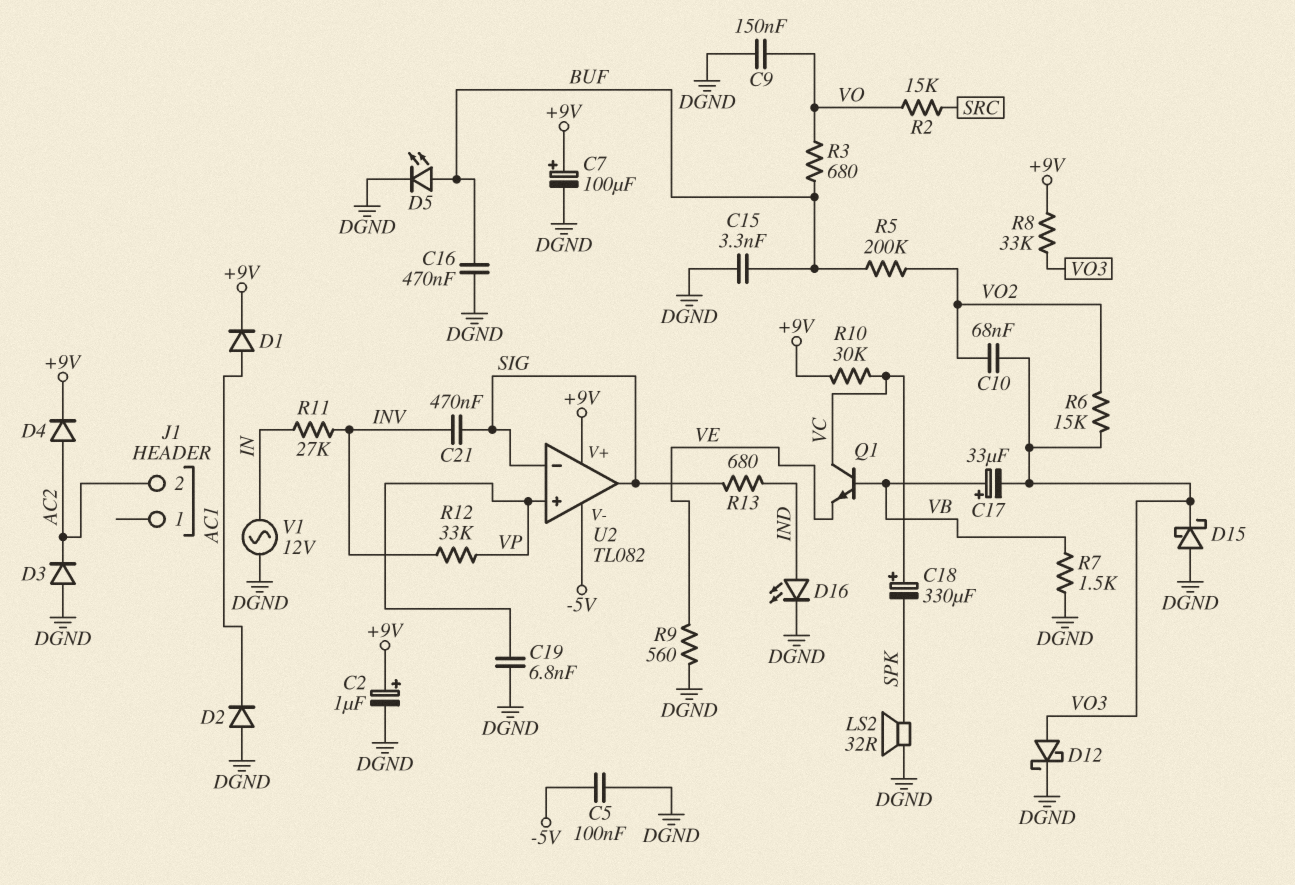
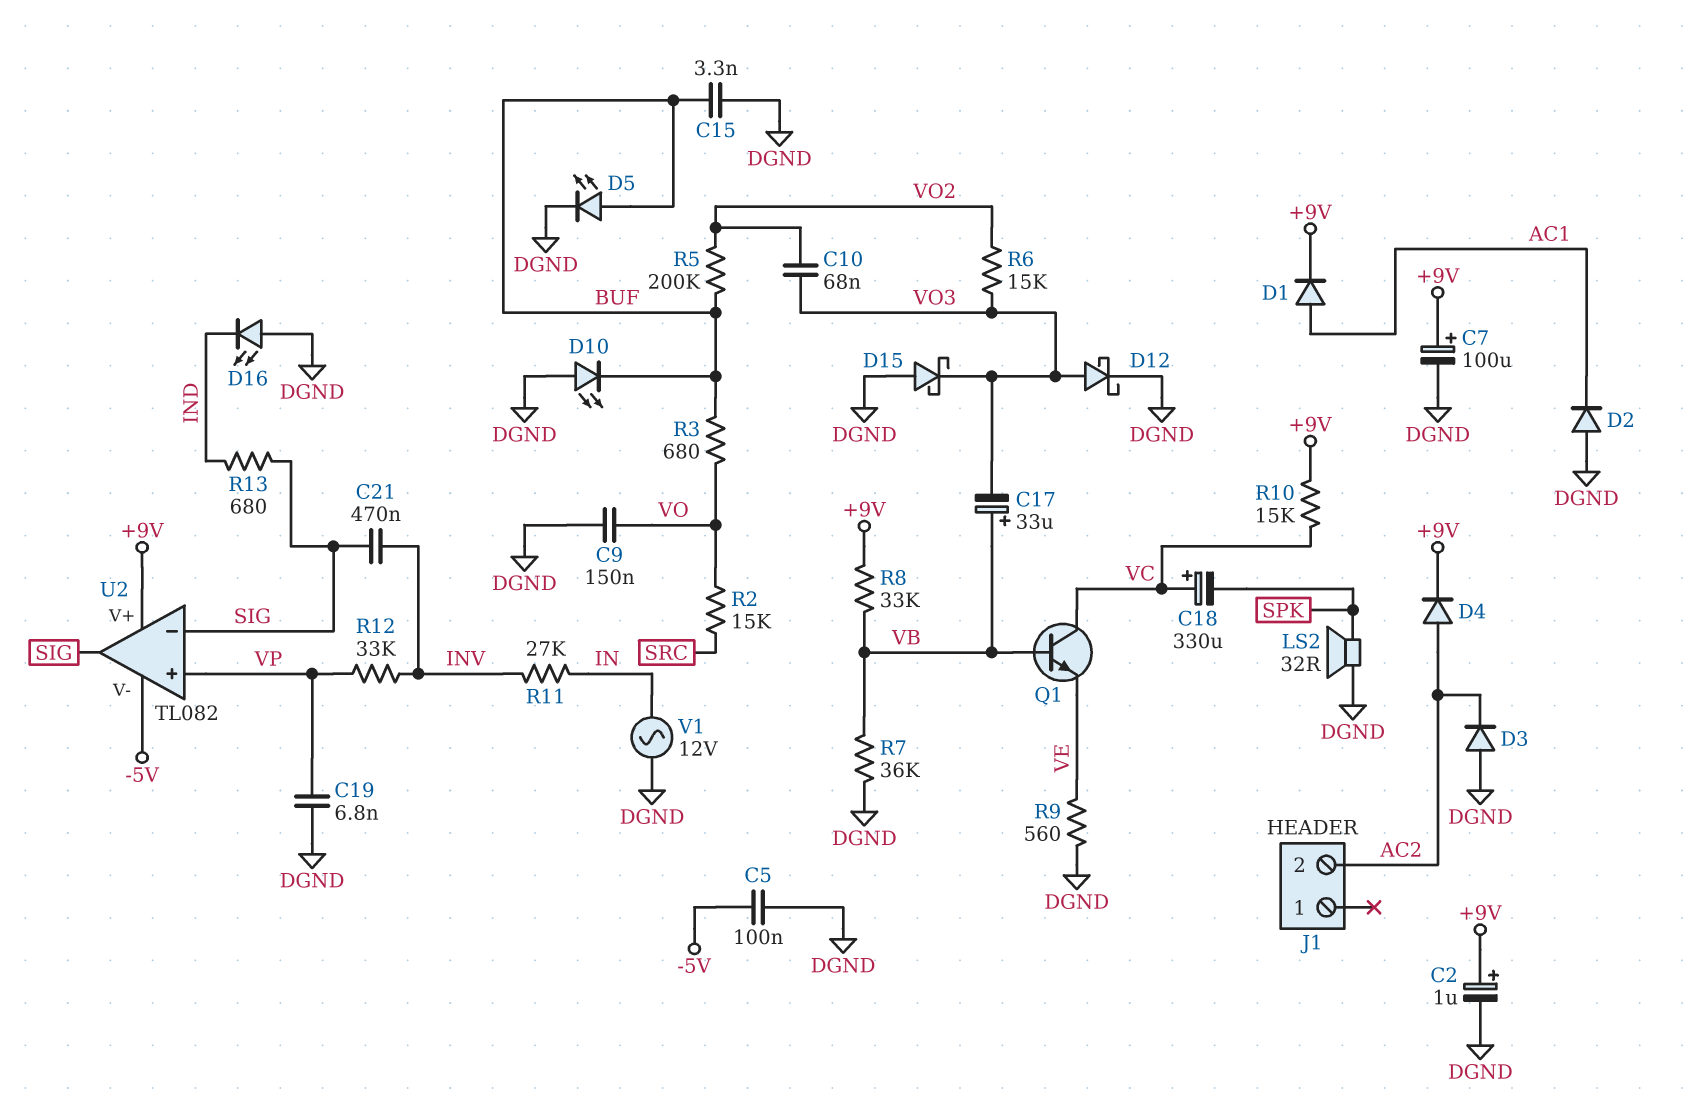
C16: 470nF (BUF, DGND) -> none
D10: none -> LED (A DGND, K BUF)
D16: LED (A IND, K DGND) -> LED (A DGND, K IND)
R7: 1.5k (DGND, VB) -> 36k (DGND, VB)
R8: 33k (+9V, VO3) -> 33k (+9V, VB)
R10: 30k (+9V, VC) -> 15k (+9V, VC)

